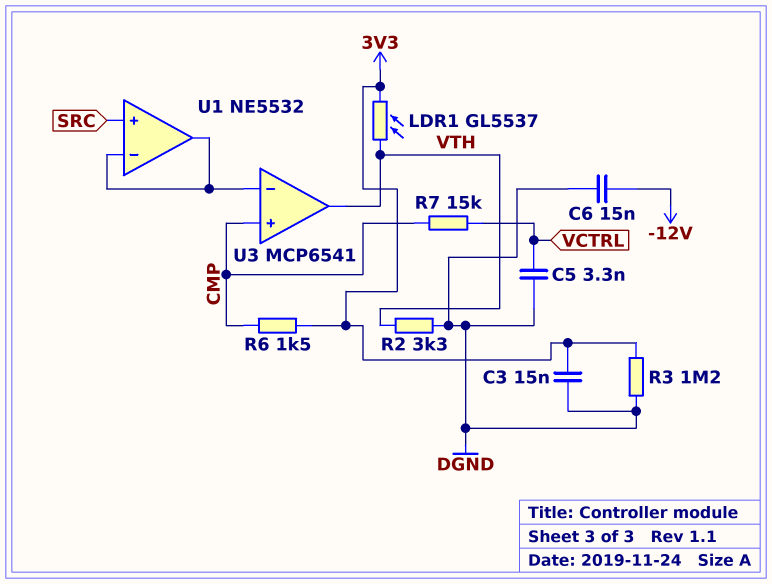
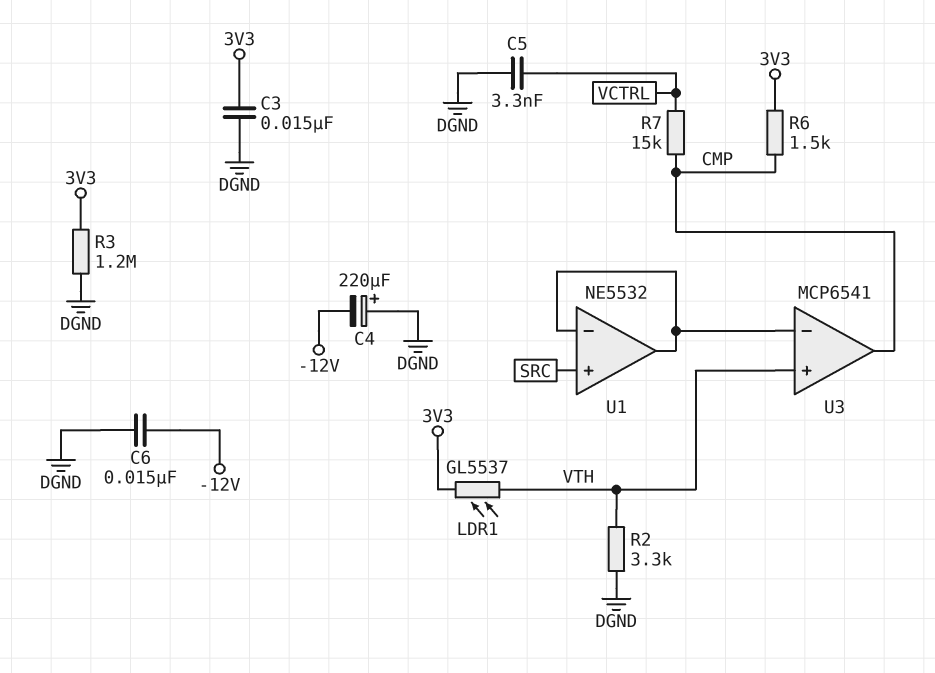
C4: none -> 220uF (plus DGND, minus -12V)
U3 pin in+: CMP -> VTH
U3 pin out: VTH -> CMP

